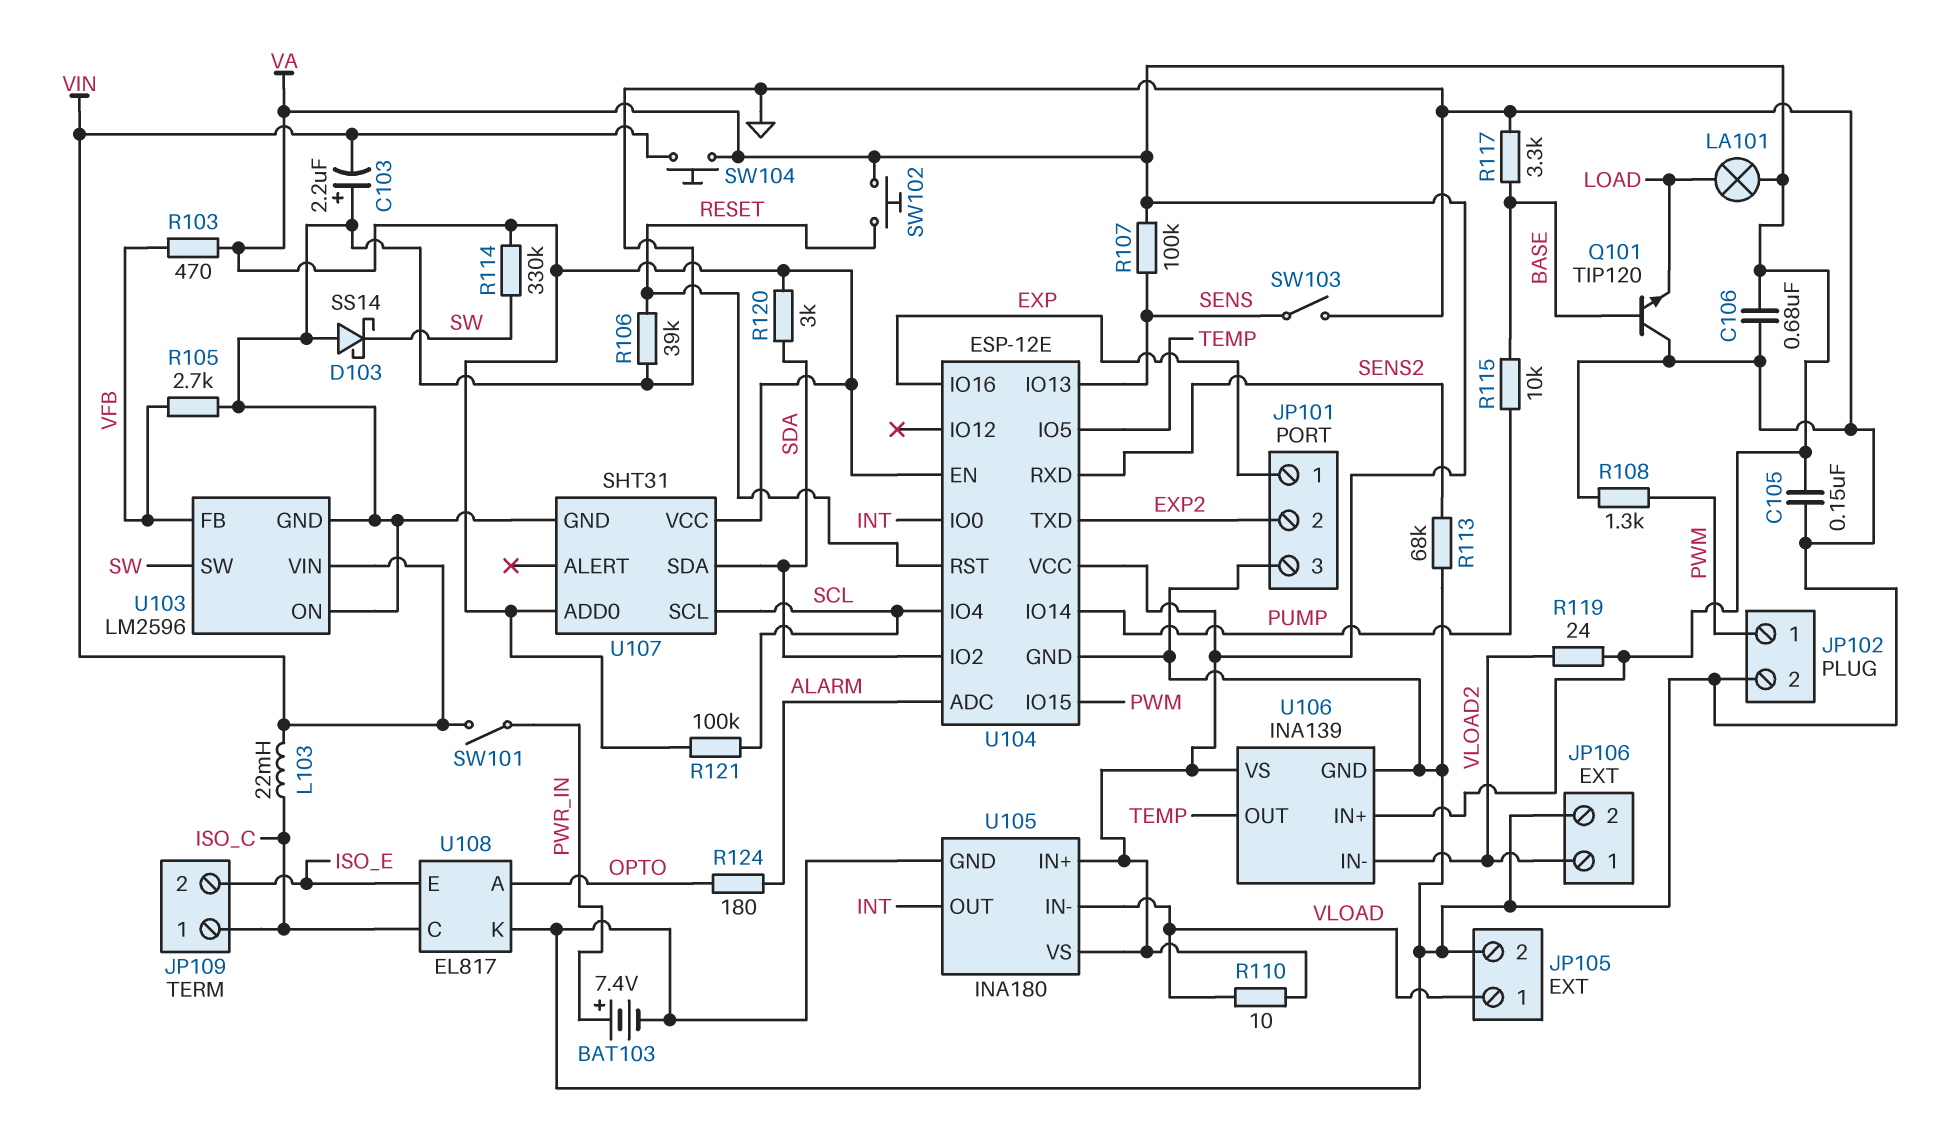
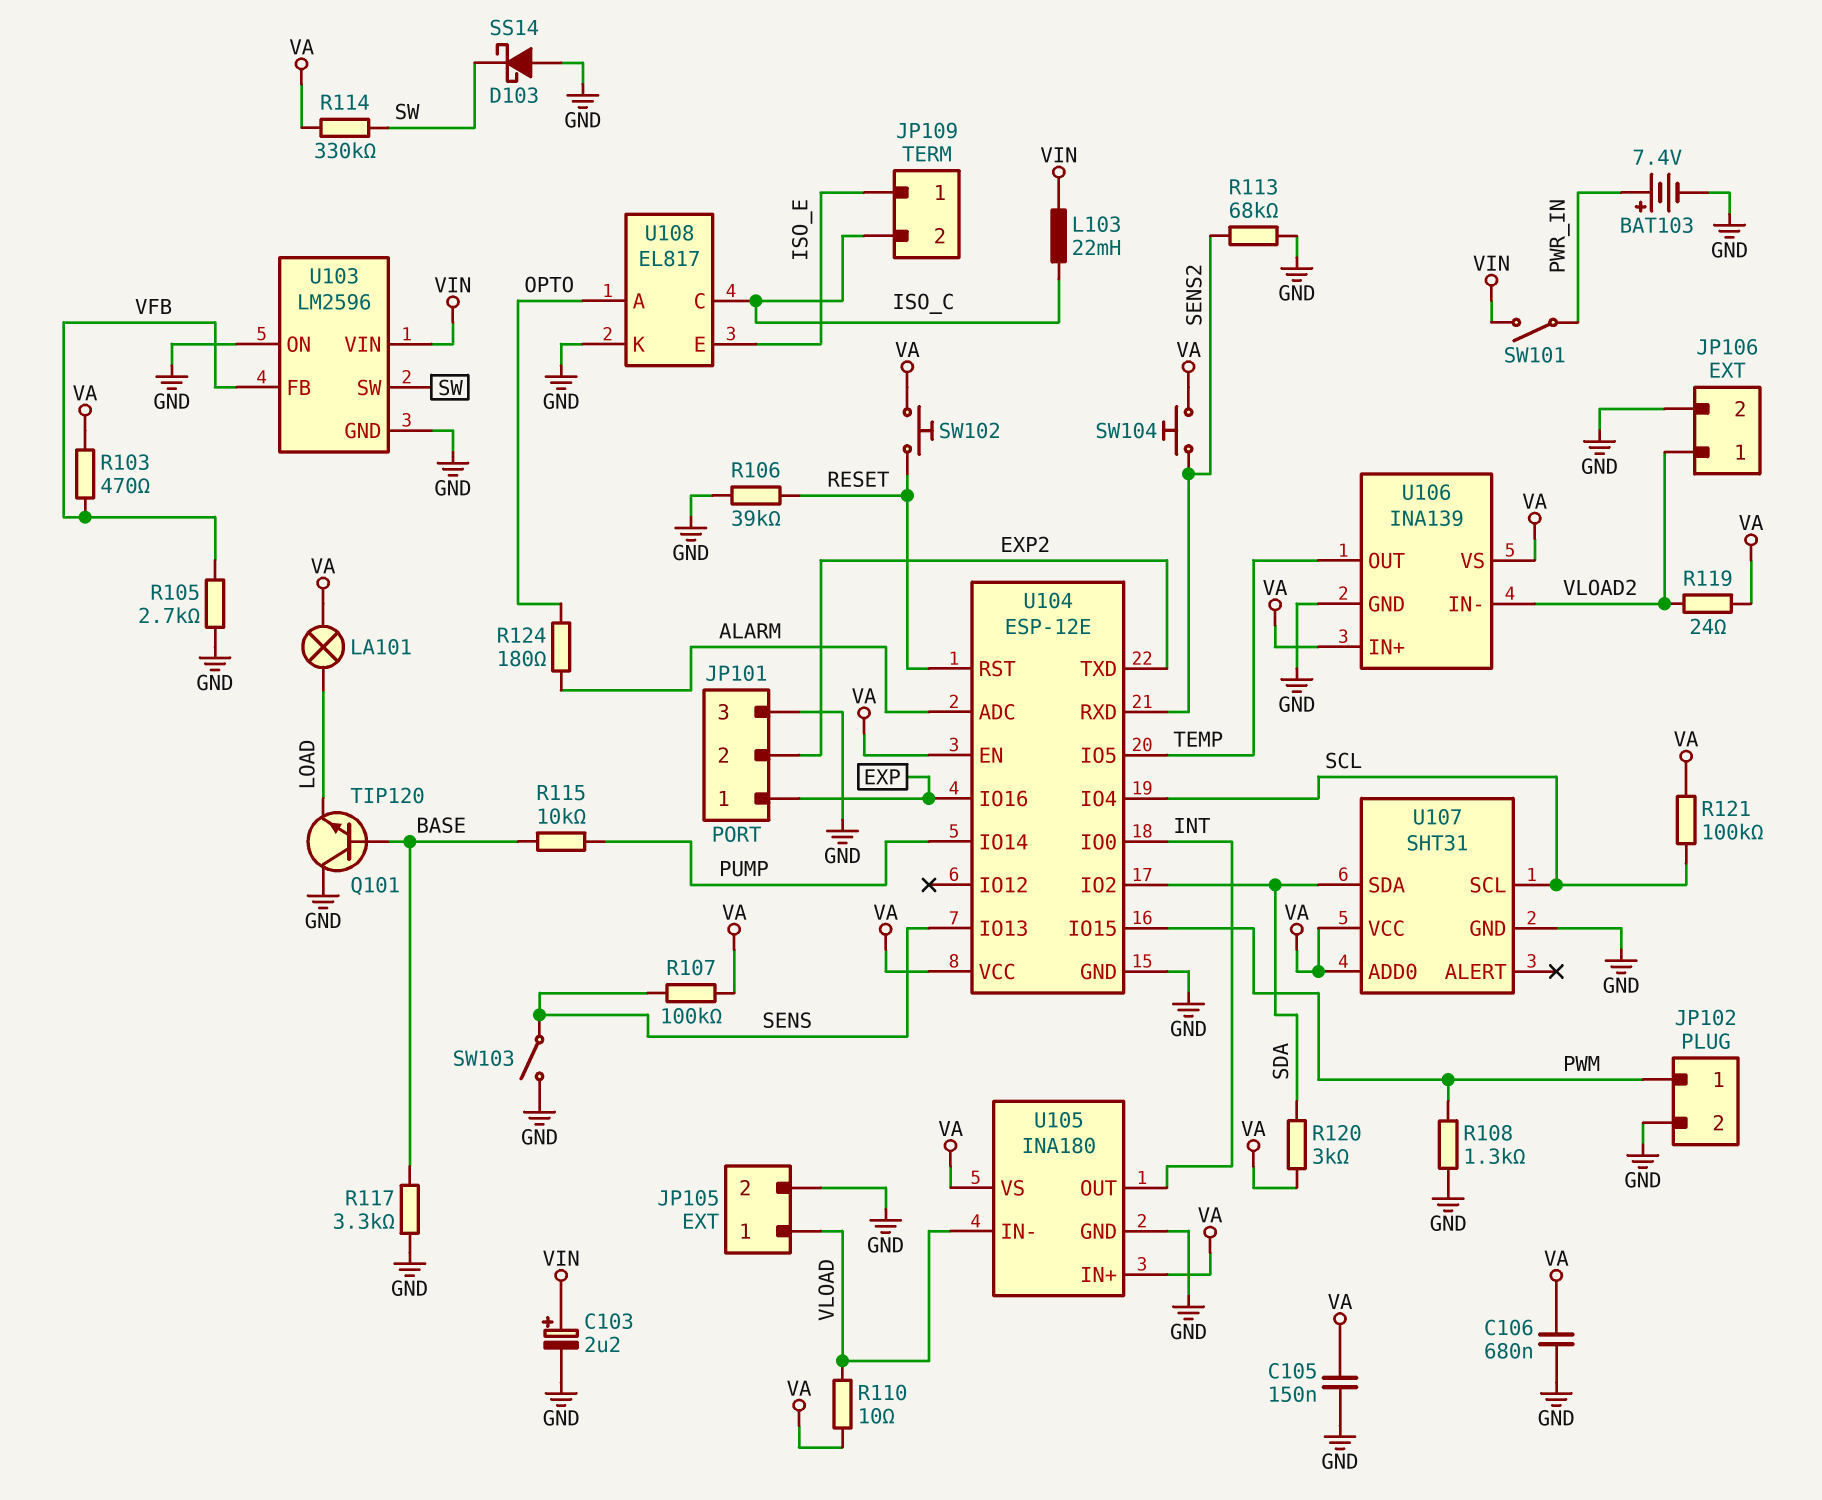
C103: 2.2uF (plus GND, minus VIN) -> 2.2uF (plus VIN, minus GND)
JP109 pin 1: ISO_C -> ISO_E
JP109 pin 2: ISO_E -> ISO_C
SW104: button (VA, VIN) -> button (SENS2, VA)

